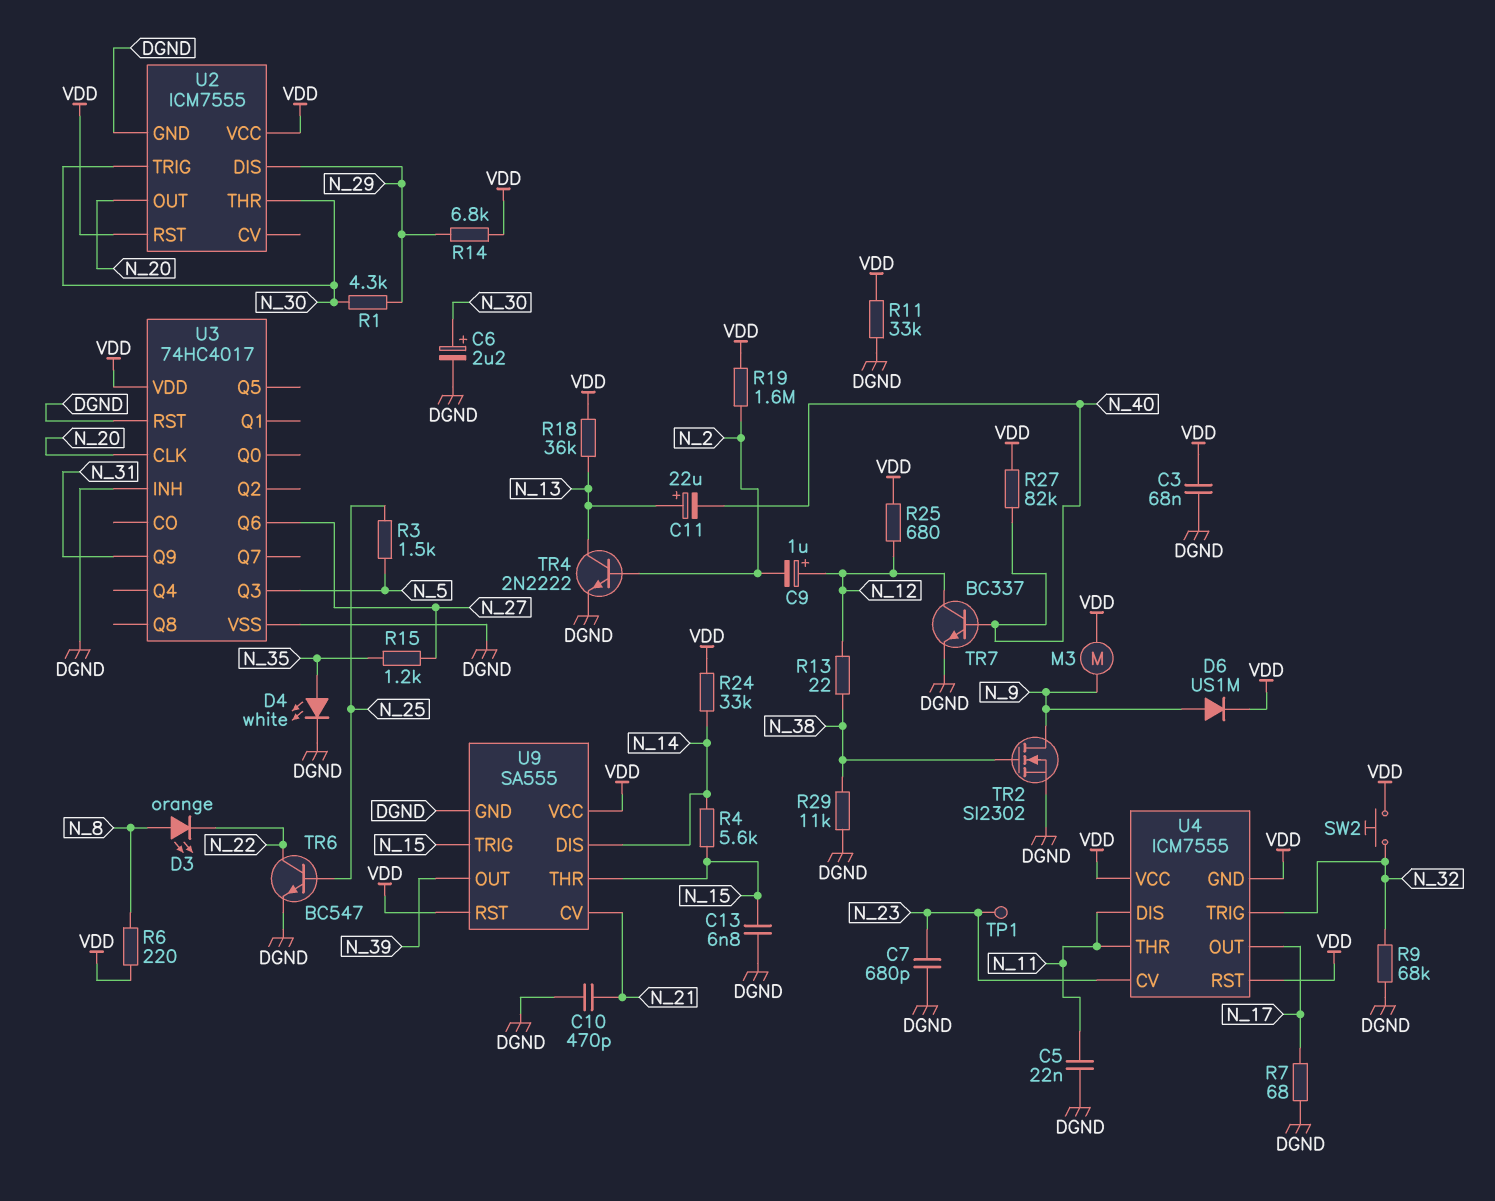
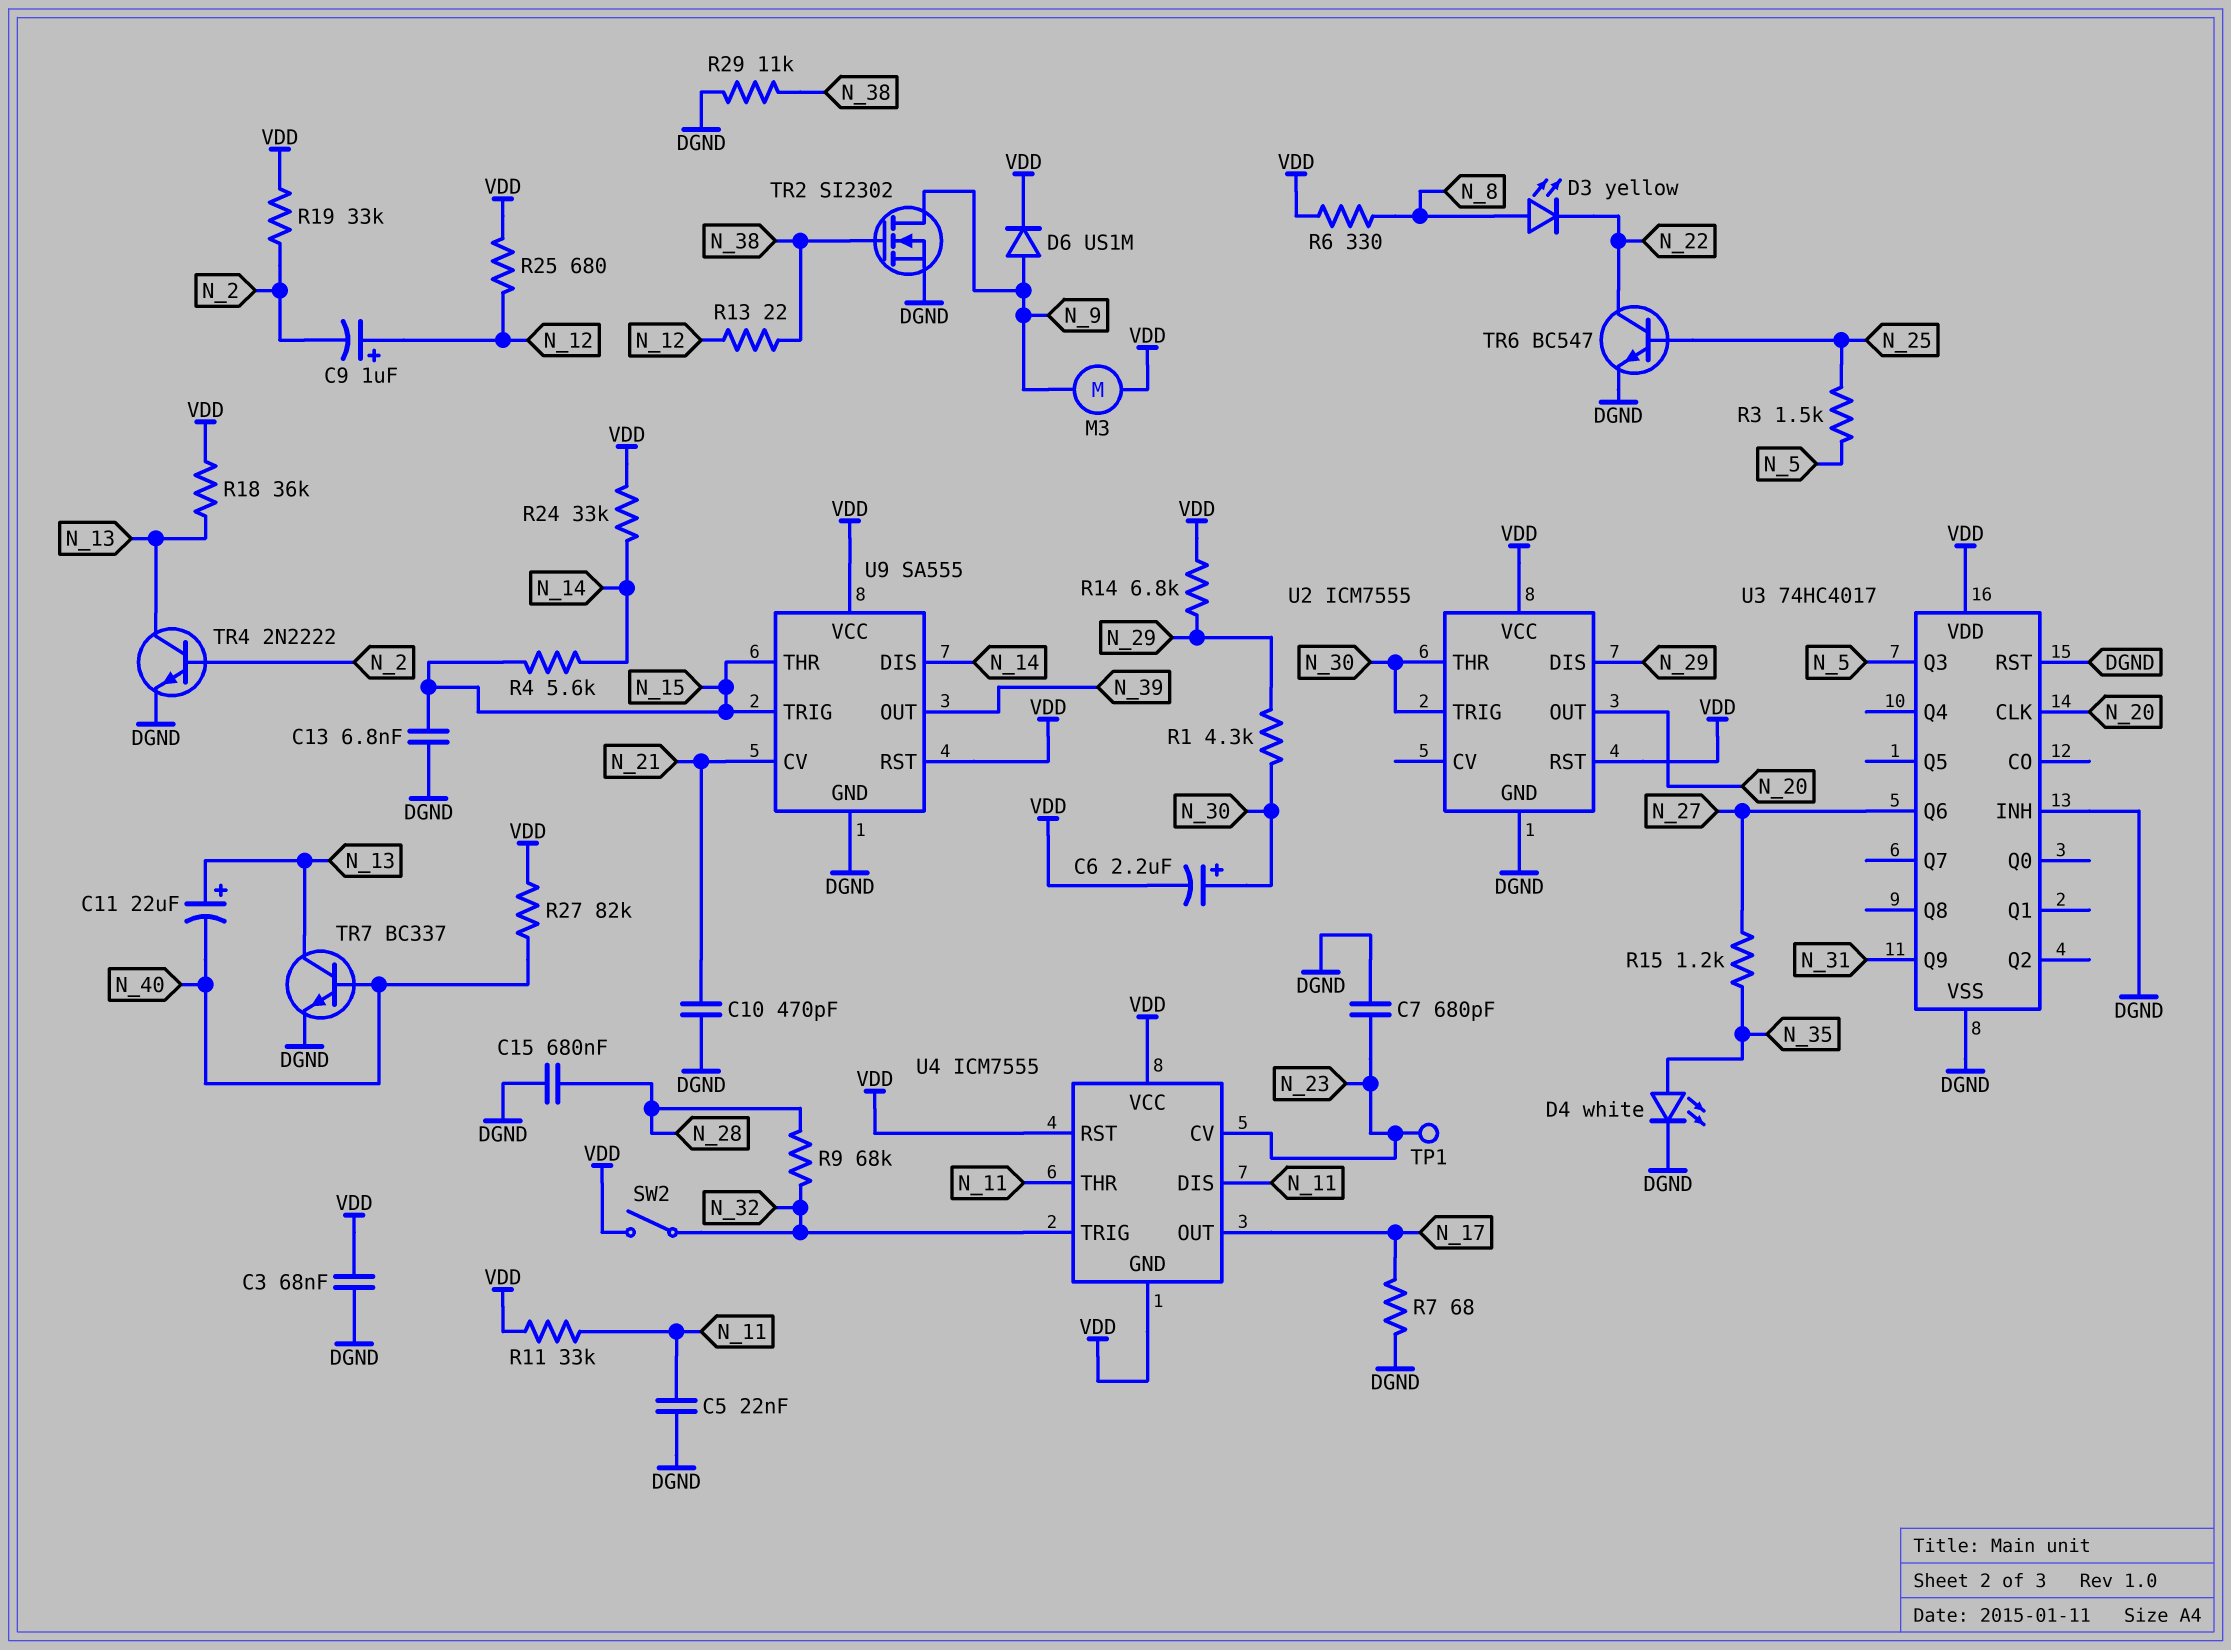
C6: 2.2uF (plus N_30, minus DGND) -> 2.2uF (plus N_30, minus VDD)
C15: none -> 680nF (DGND, N_28)
D3: LED orange (A N_8, K N_22) -> LED yellow (A N_8, K N_22)
R6: 220 (N_8, VDD) -> 330 (N_8, VDD)
R9: 68k (DGND, N_32) -> 68k (N_28, N_32)
R11: 33k (DGND, VDD) -> 33k (N_11, VDD)
R19: 1.6M (N_2, VDD) -> 33k (N_2, VDD)
SW2: button (N_32, VDD) -> switch (N_32, VDD)
TR7: NPN BC337 (B N_40, C N_12, E DGND) -> NPN BC337 (B N_40, C N_13, E DGND)

